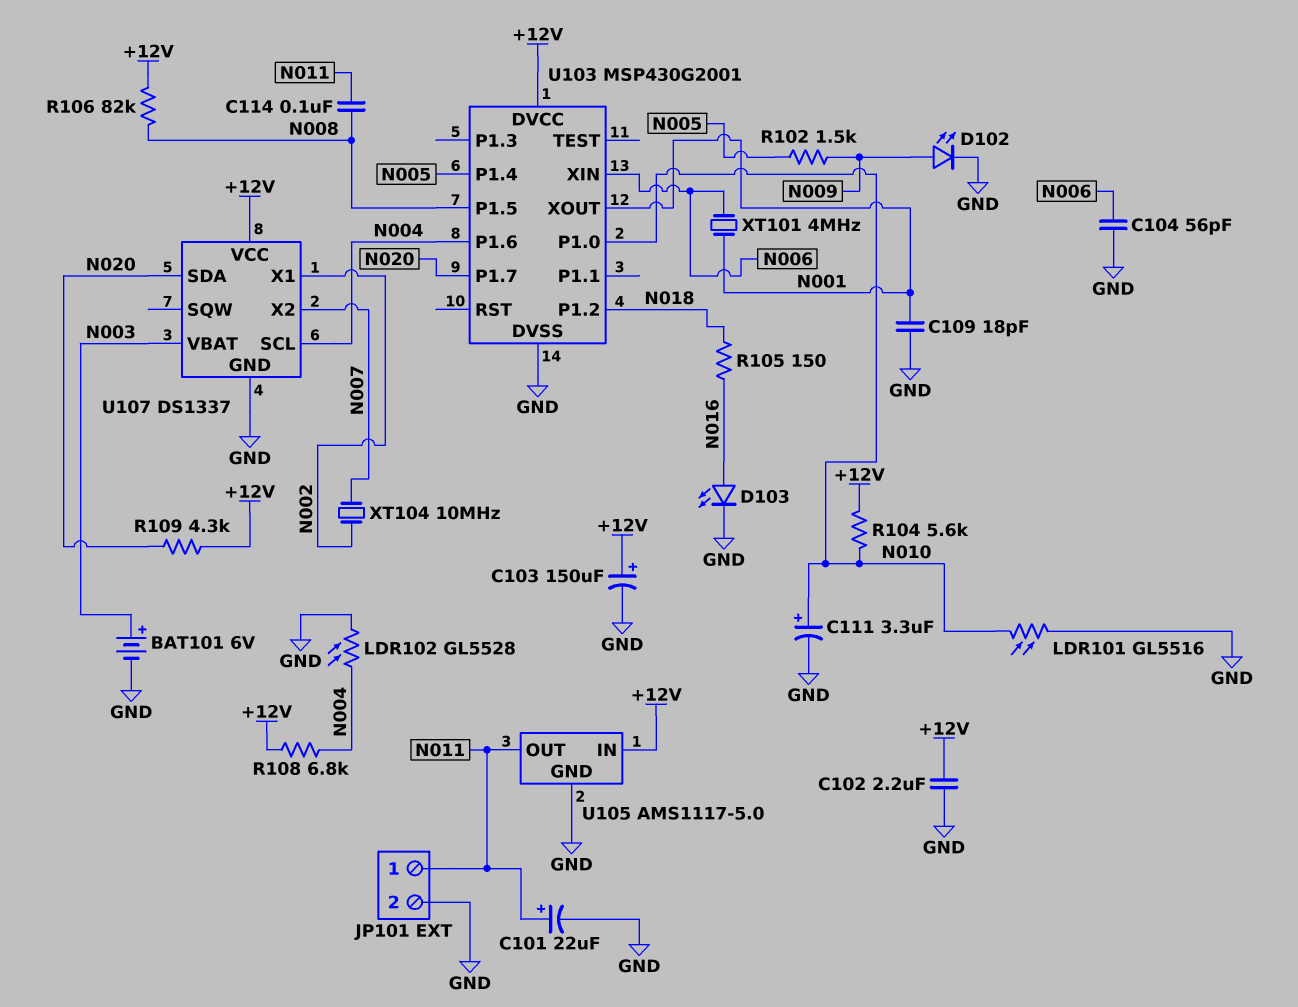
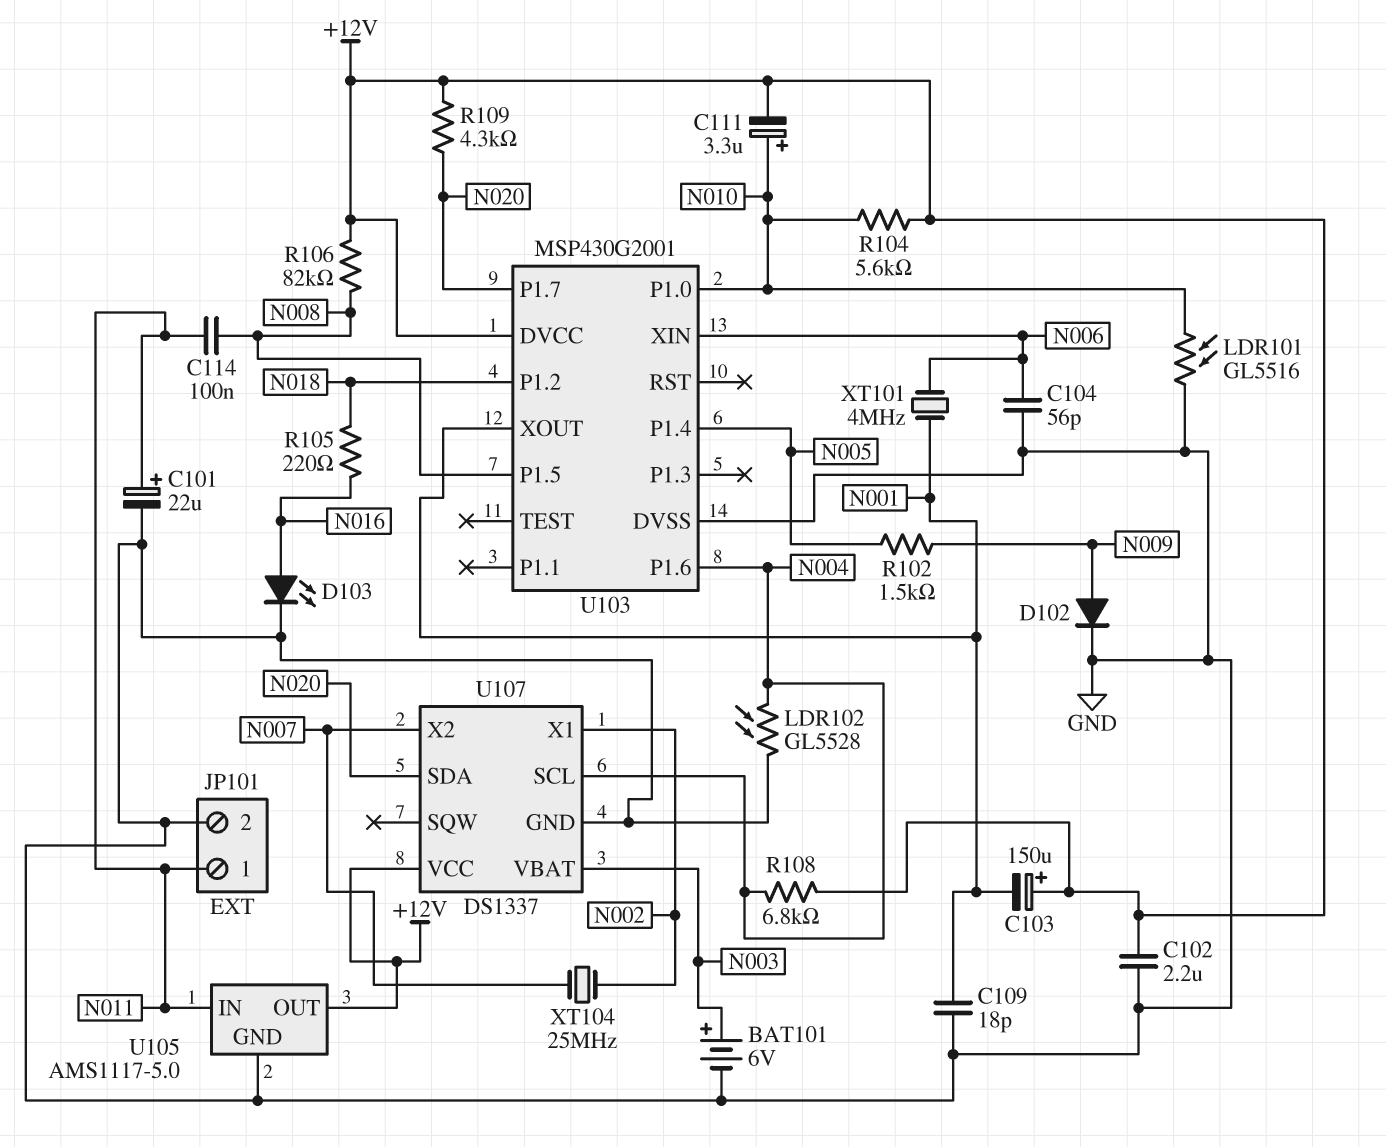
C103: 150uF (plus +12V, minus GND) -> 150uF (plus +12V, minus N001)
C111: 3.3uF (plus N010, minus GND) -> 3.3uF (plus N010, minus +12V)
D102: LED (A N009, K GND) -> diode (A N009, K GND)
R105: 150 (N016, N018) -> 220 (N016, N018)
U105 pin IN: +12V -> N011
U105 pin OUT: N011 -> +12V
XT104: 10MHz (N002, N007) -> 25MHz (N002, N007)

